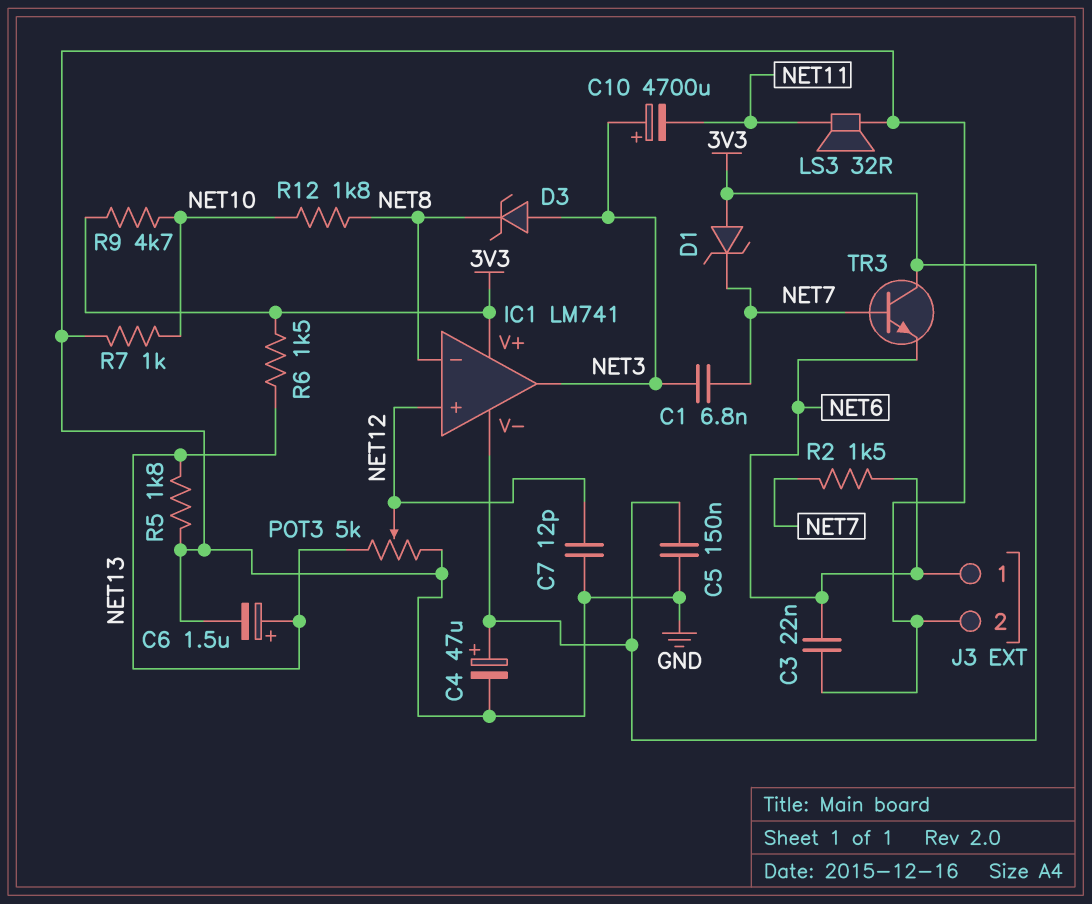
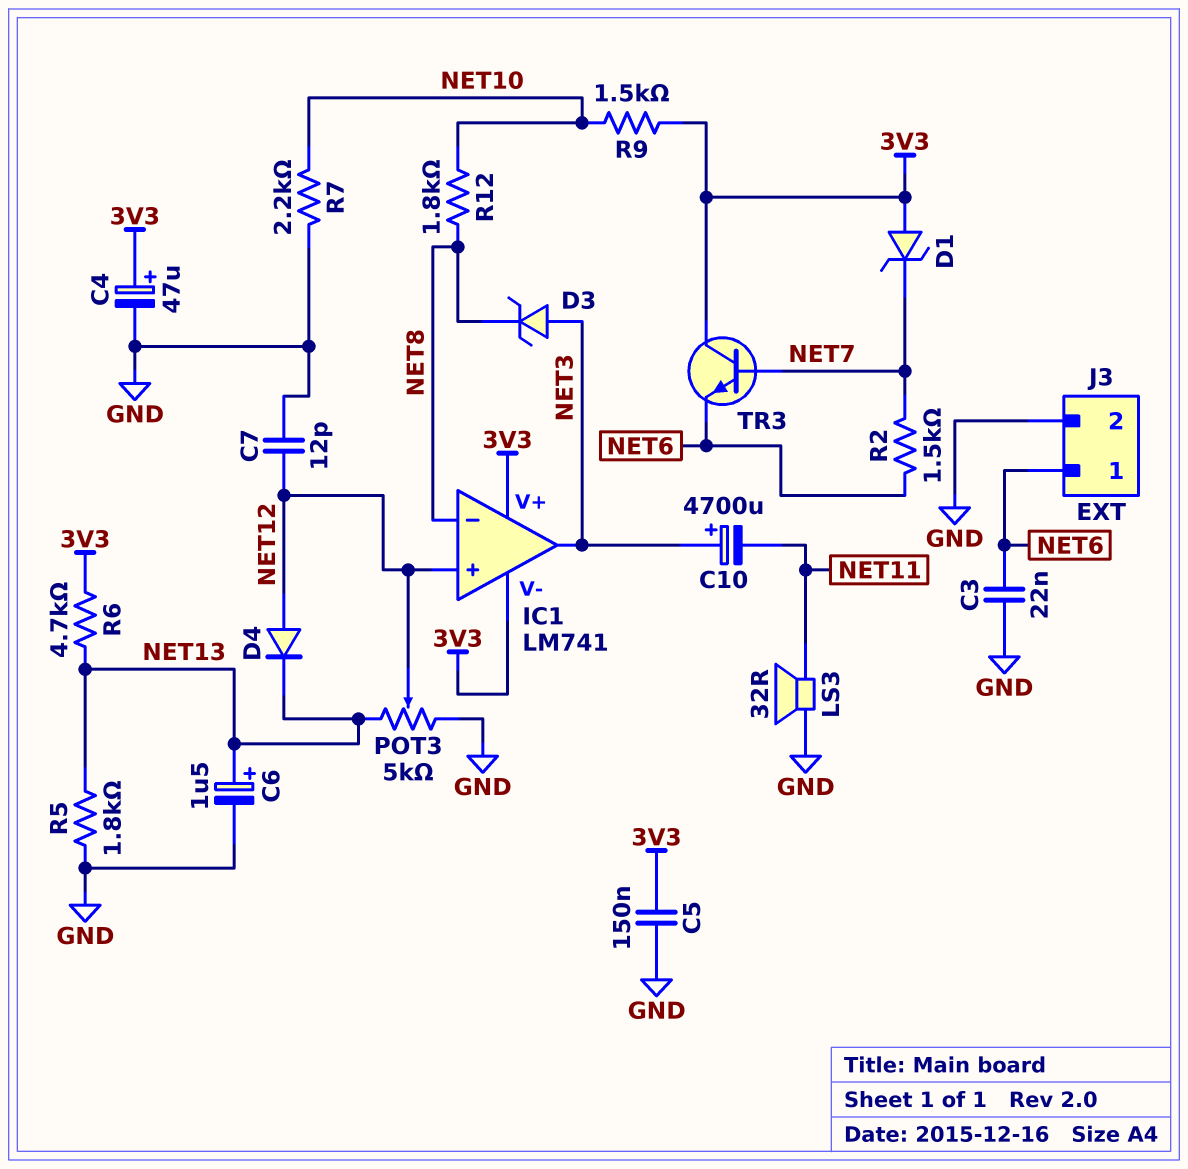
C1: 6.8nF (NET3, NET7) -> none
D4: none -> diode (A NET12, K NET13)
R6: 1.5k (3V3, NET13) -> 4.7k (3V3, NET13)
R7: 1k (GND, NET10) -> 2.2k (GND, NET10)
R9: 4.7k (3V3, NET10) -> 1.5k (3V3, NET10)

